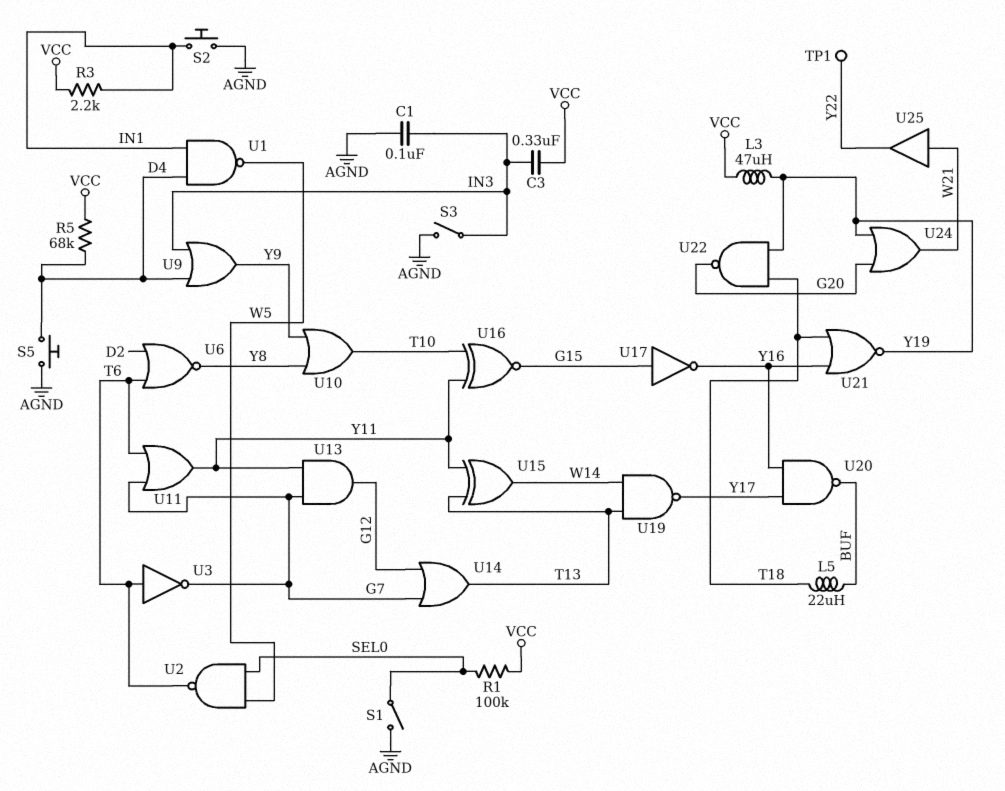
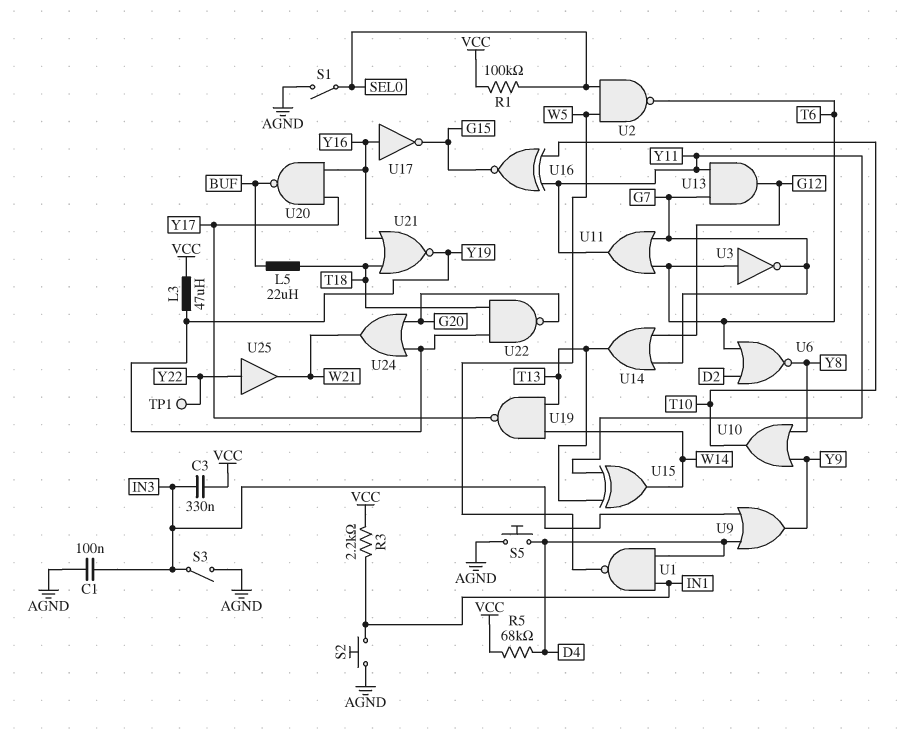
U17: NOT (in G15, out Y16) -> NOT (in Y16, out G15)
U25: buffer (in W21, out Y22) -> buffer (in Y22, out W21)

